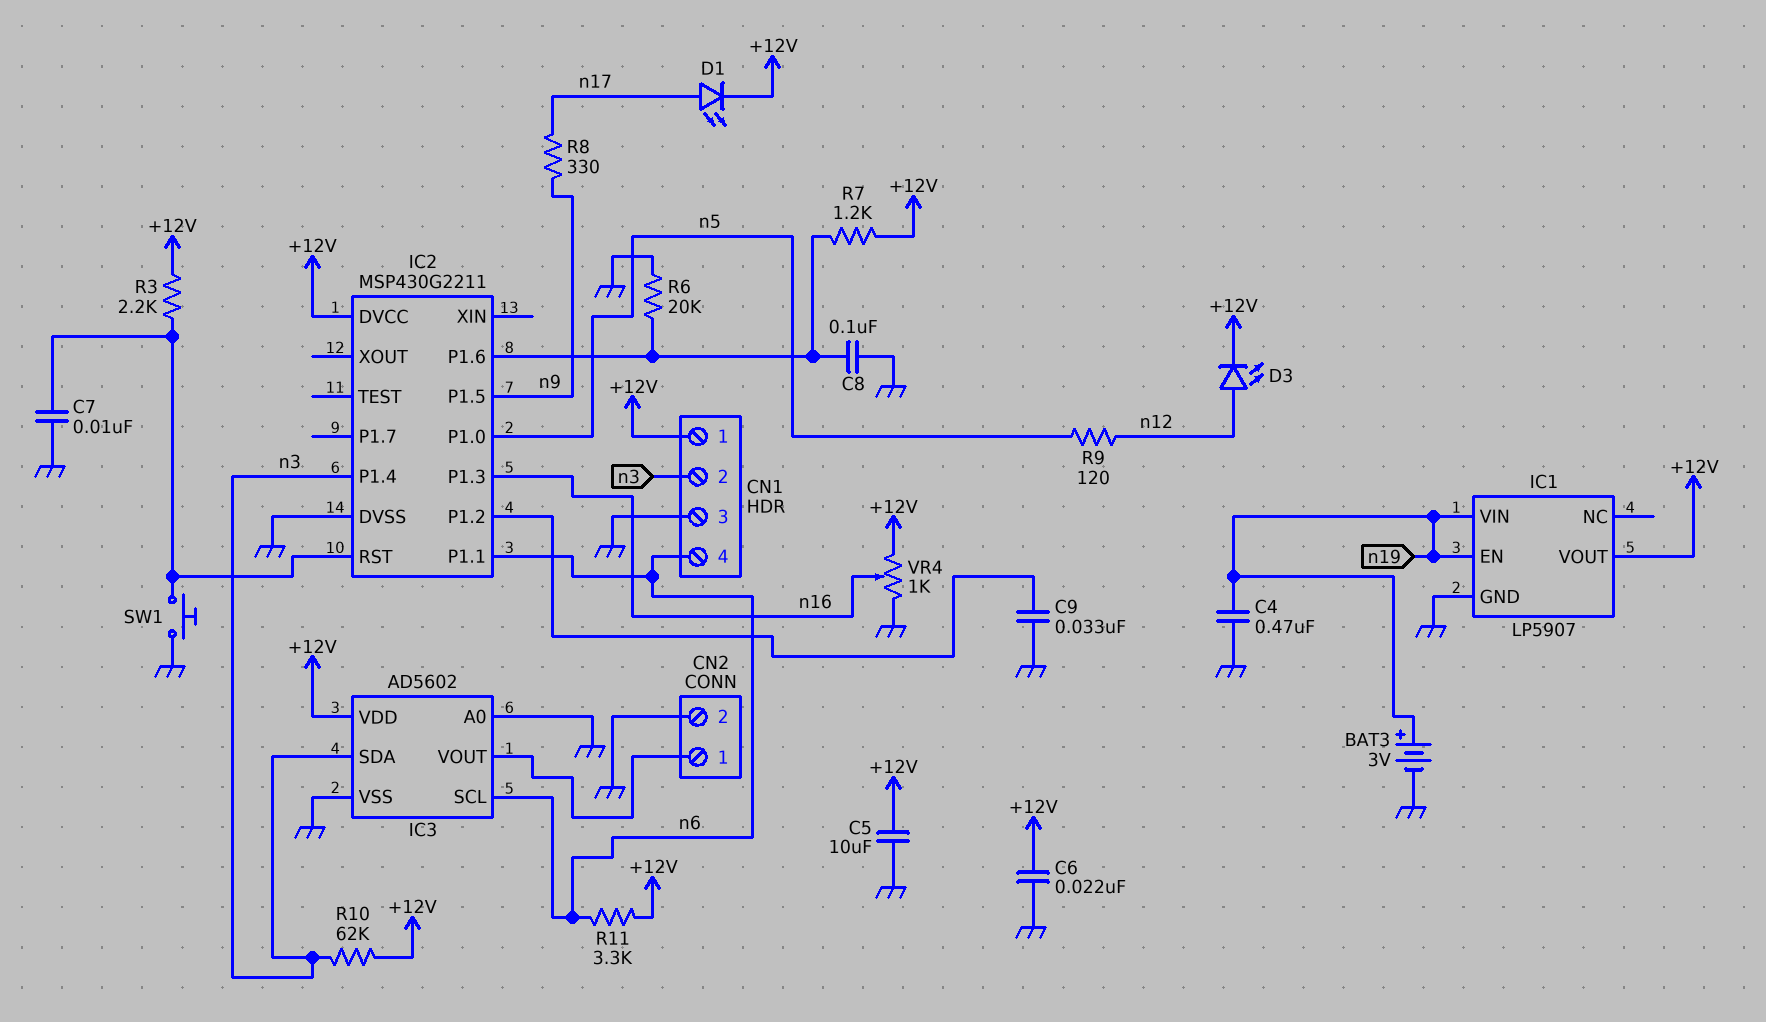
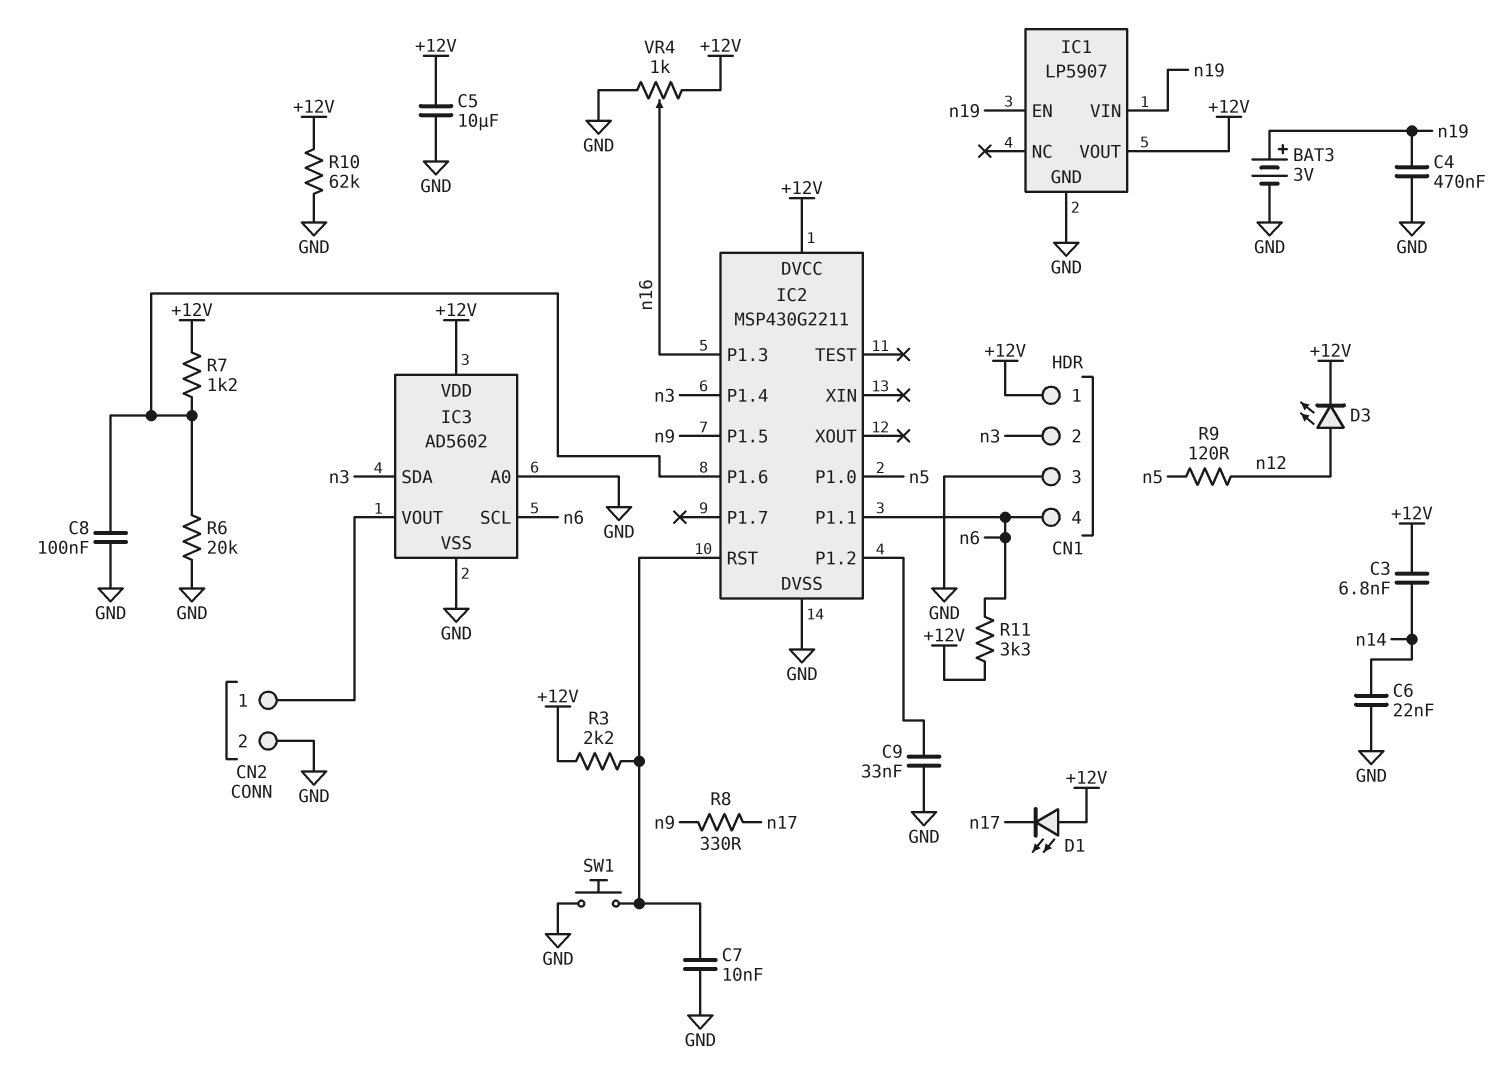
C3: none -> 6.8nF (+12V, n14)
C6: 22nF (+12V, GND) -> 22nF (GND, n14)
D1: LED (A n17, K +12V) -> LED (A +12V, K n17)
R10: 62k (+12V, n3) -> 62k (+12V, GND)

